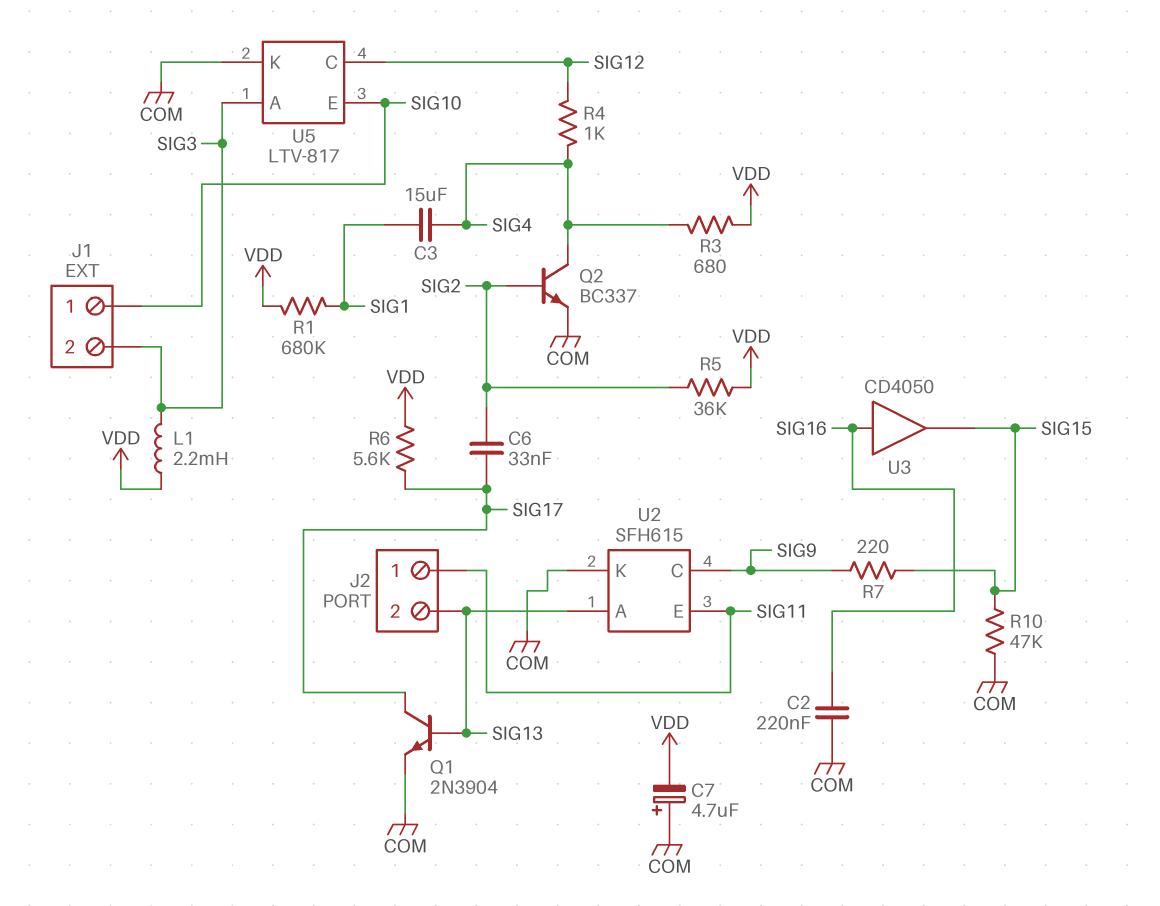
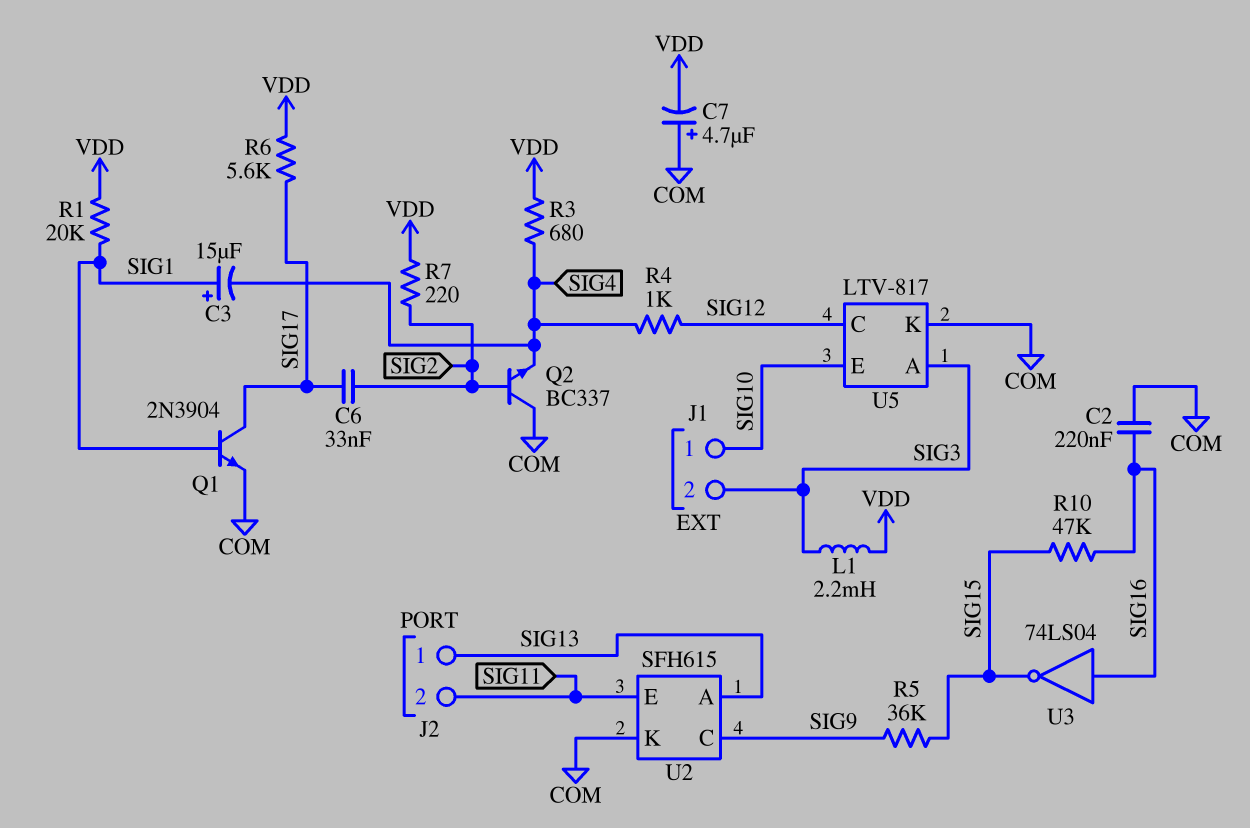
C3: 15uF (SIG1, SIG4) -> 15uF (plus SIG1, minus SIG4)
J2 pin 1: SIG11 -> SIG13
J2 pin 2: SIG13 -> SIG11
Q1: NPN 2N3904 (B SIG13, C SIG17, E COM) -> NPN 2N3904 (B SIG1, C SIG17, E COM)
Q2: NPN BC337 (B SIG2, C SIG4, E COM) -> NPN BC337 (B SIG2, C COM, E SIG4)
R1: 680k (SIG1, VDD) -> 20k (SIG1, VDD)
R5: 36k (SIG2, VDD) -> 36k (SIG9, SIG15)
R7: 220 (SIG9, SIG15) -> 220 (SIG2, VDD)
R10: 47k (COM, SIG15) -> 47k (SIG15, SIG16)
U3: buffer CD4050 (in SIG16, out SIG15) -> NOT 74LS04 (in SIG16, out SIG15)

